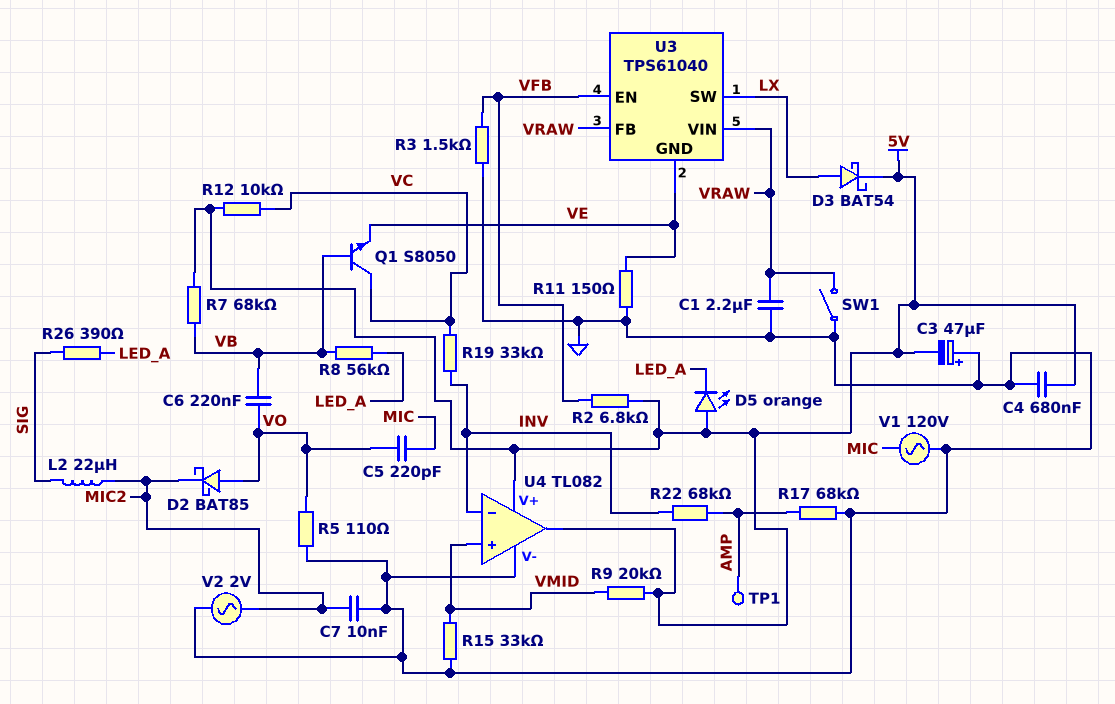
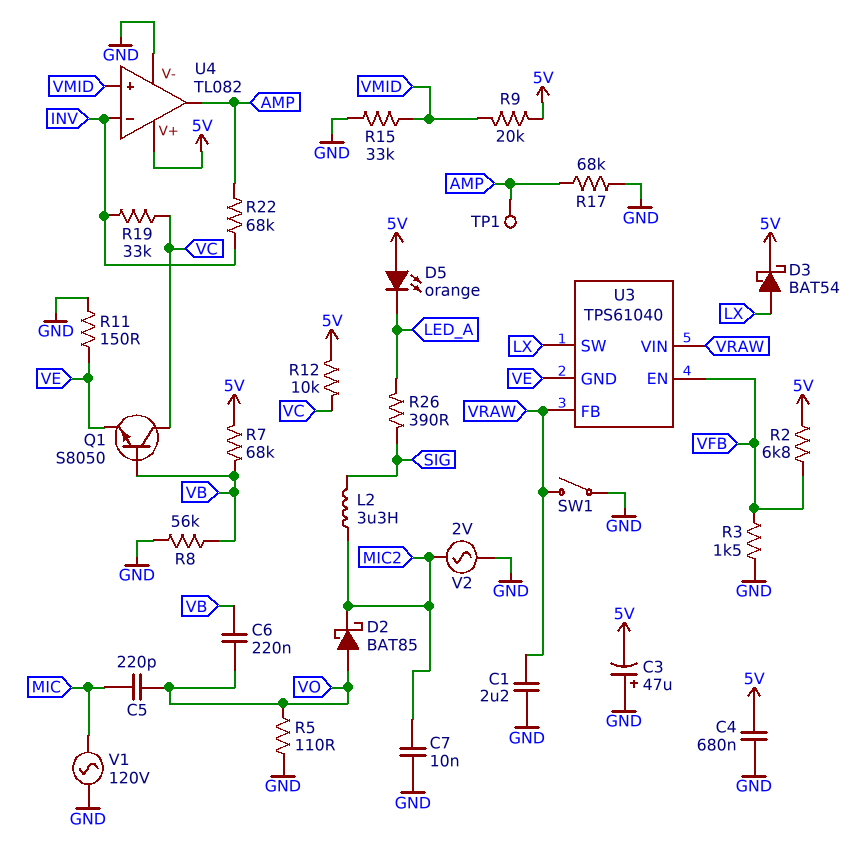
L2: 22uH (MIC2, SIG) -> 3.3uH (MIC2, SIG)
R8: 56k (LED_A, VB) -> 56k (GND, VB)
U4 pin out: 5V -> AMP

